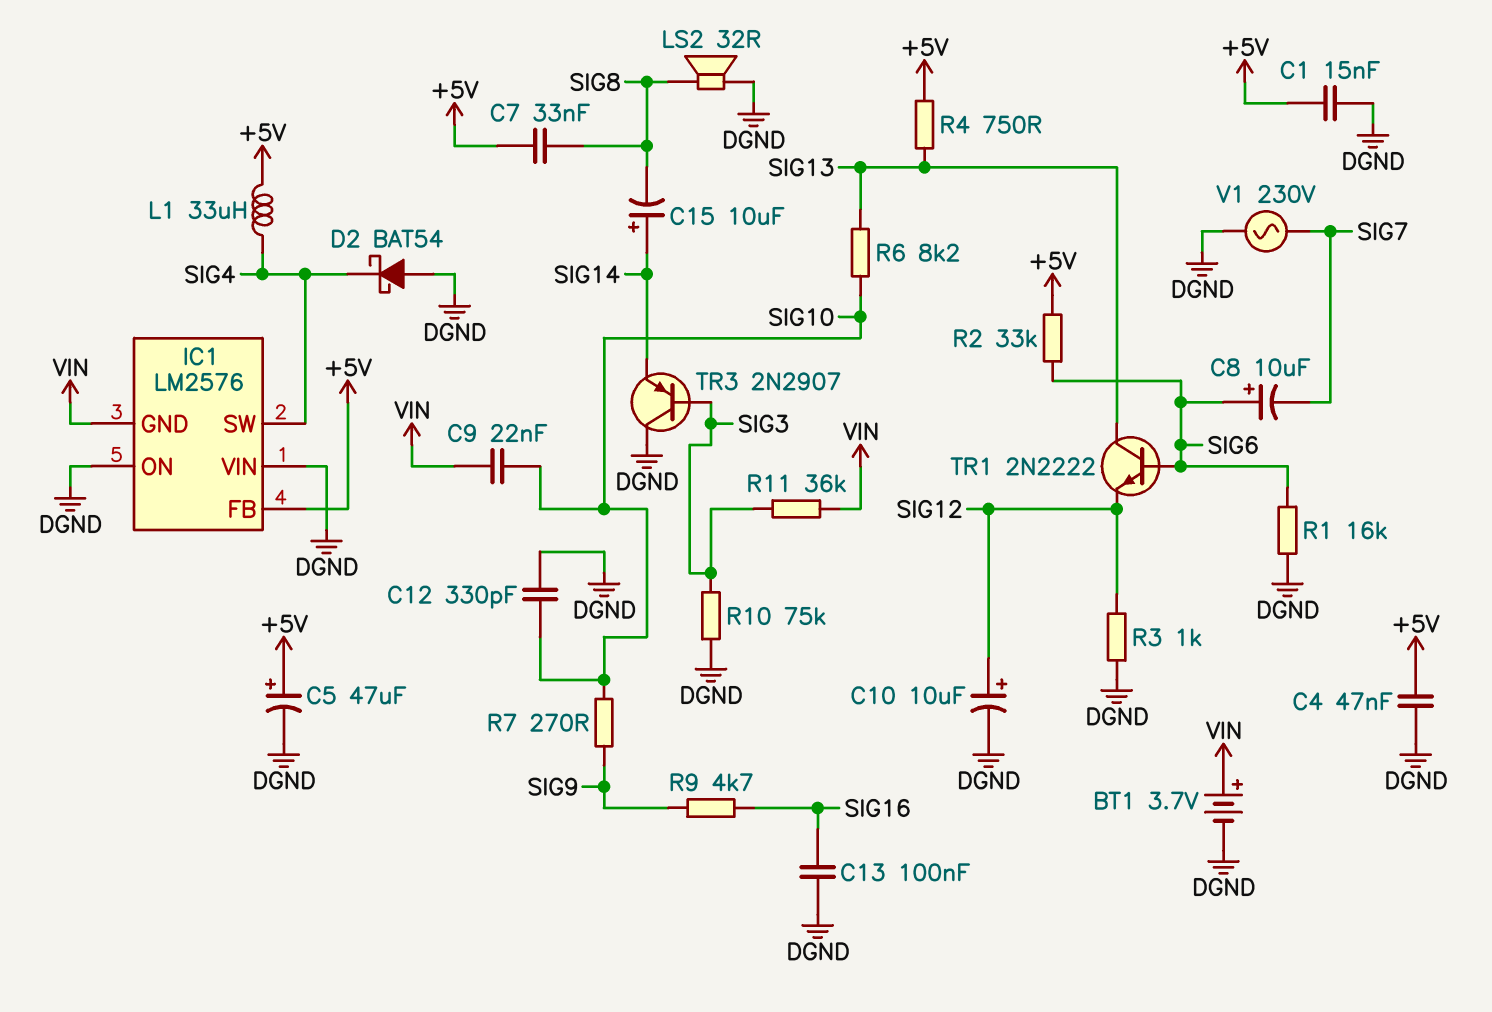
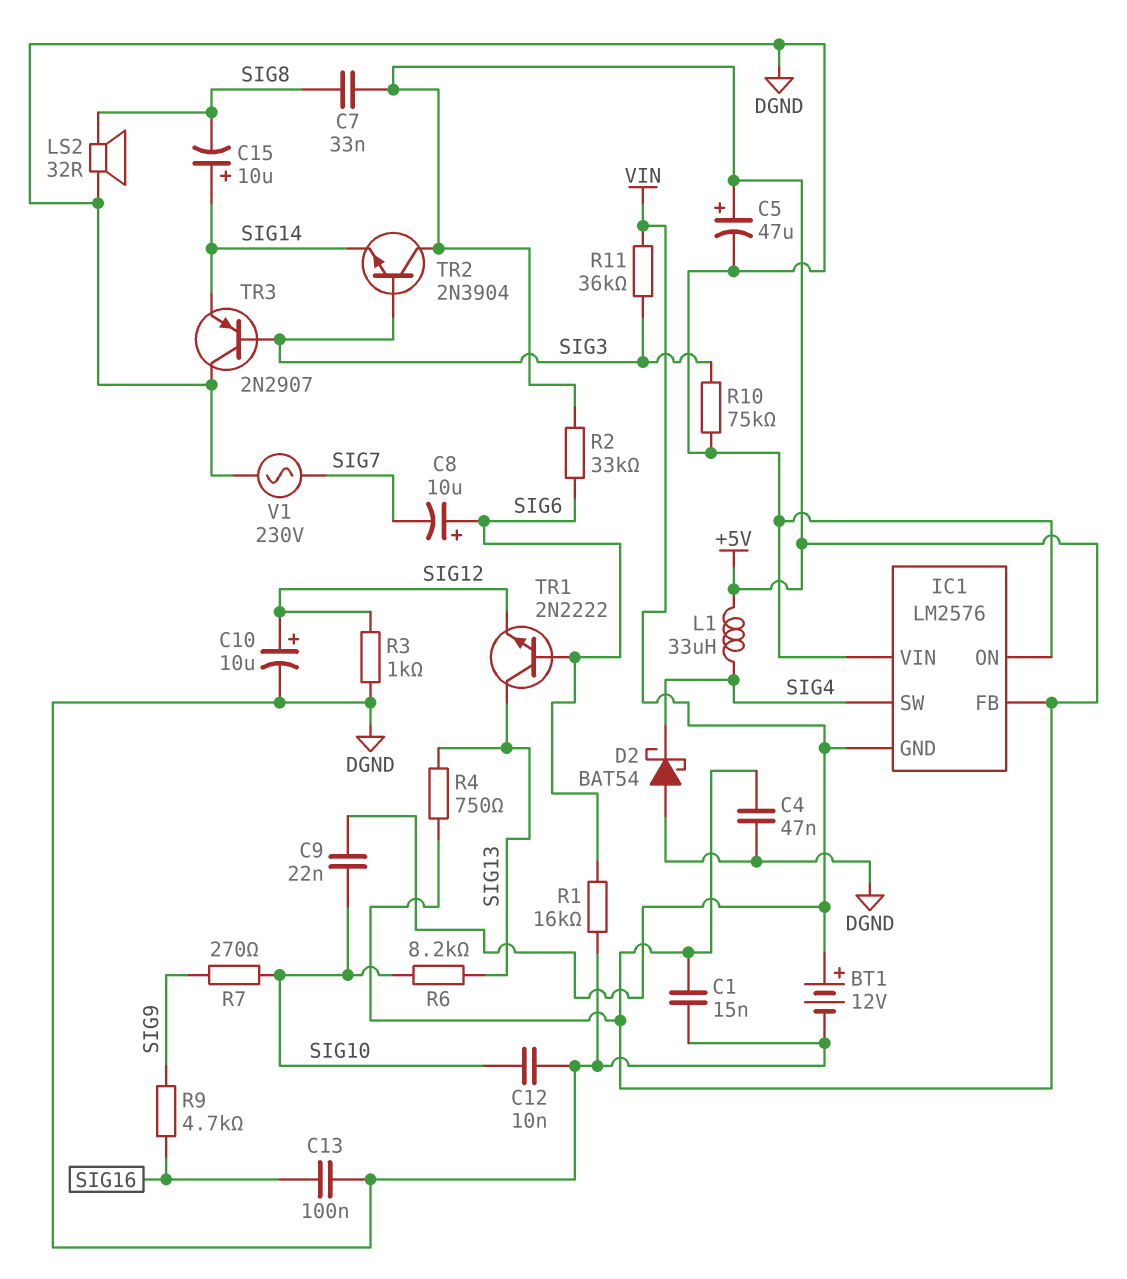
BT1: 3.7V (plus VIN, minus DGND) -> 12V (plus VIN, minus DGND)
C12: 330pF (DGND, SIG10) -> 10nF (DGND, SIG10)
TR2: none -> NPN 2N3904 (B SIG3, C +5V, E SIG14)

